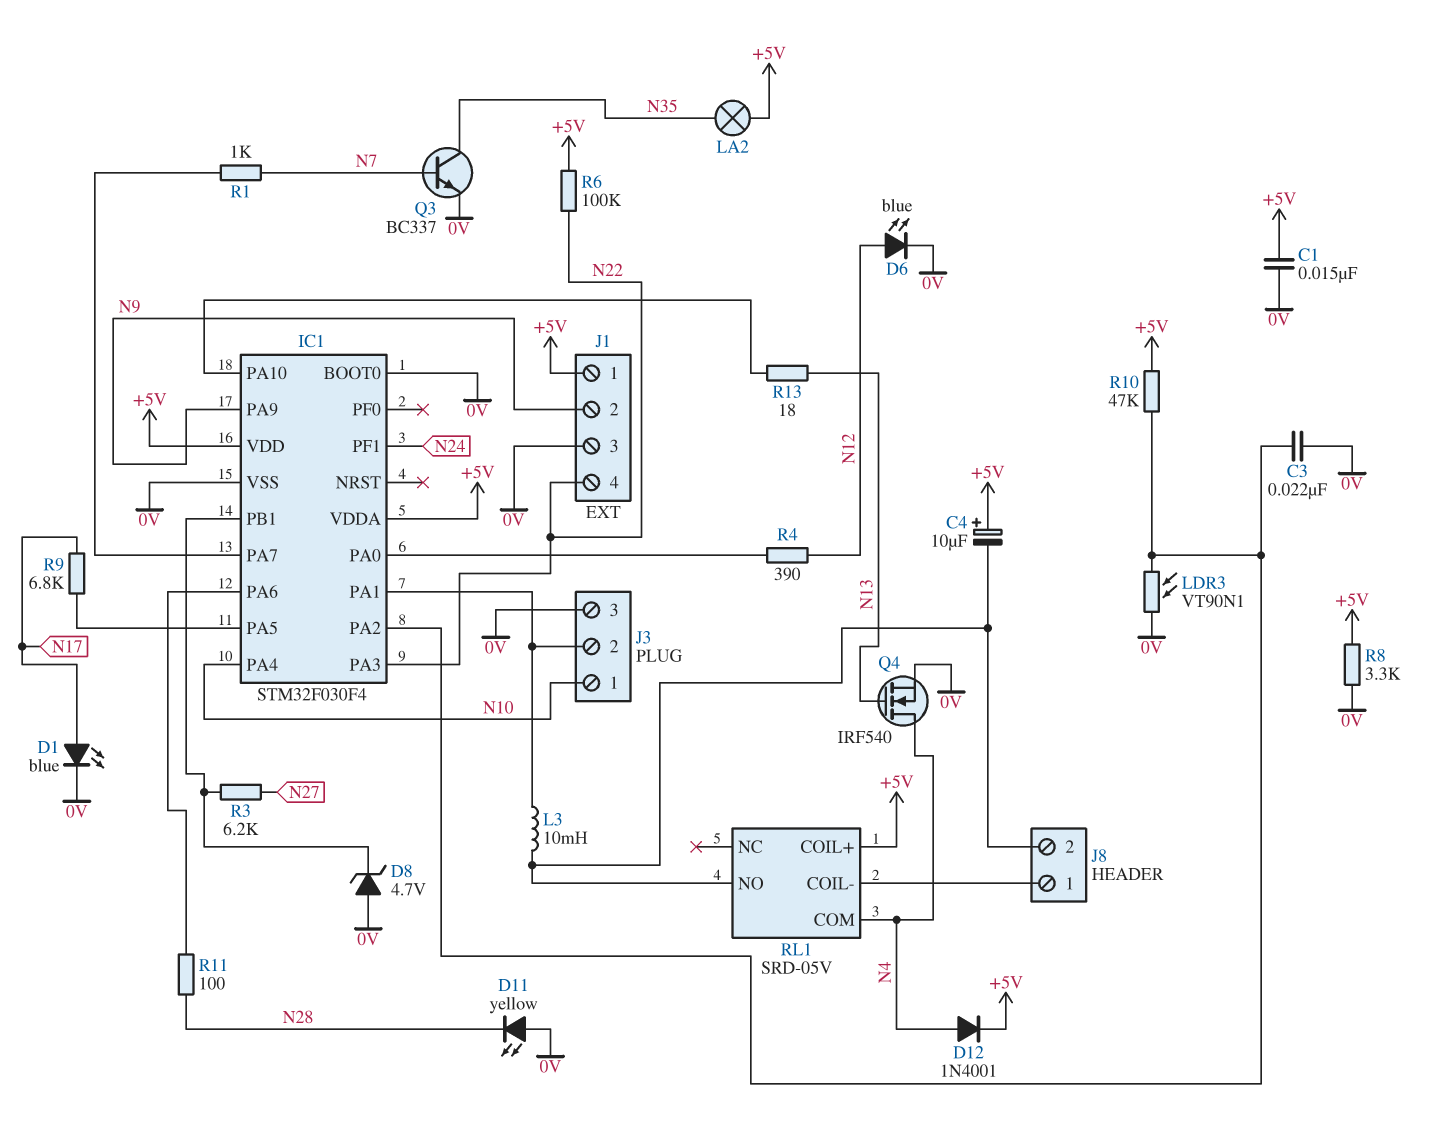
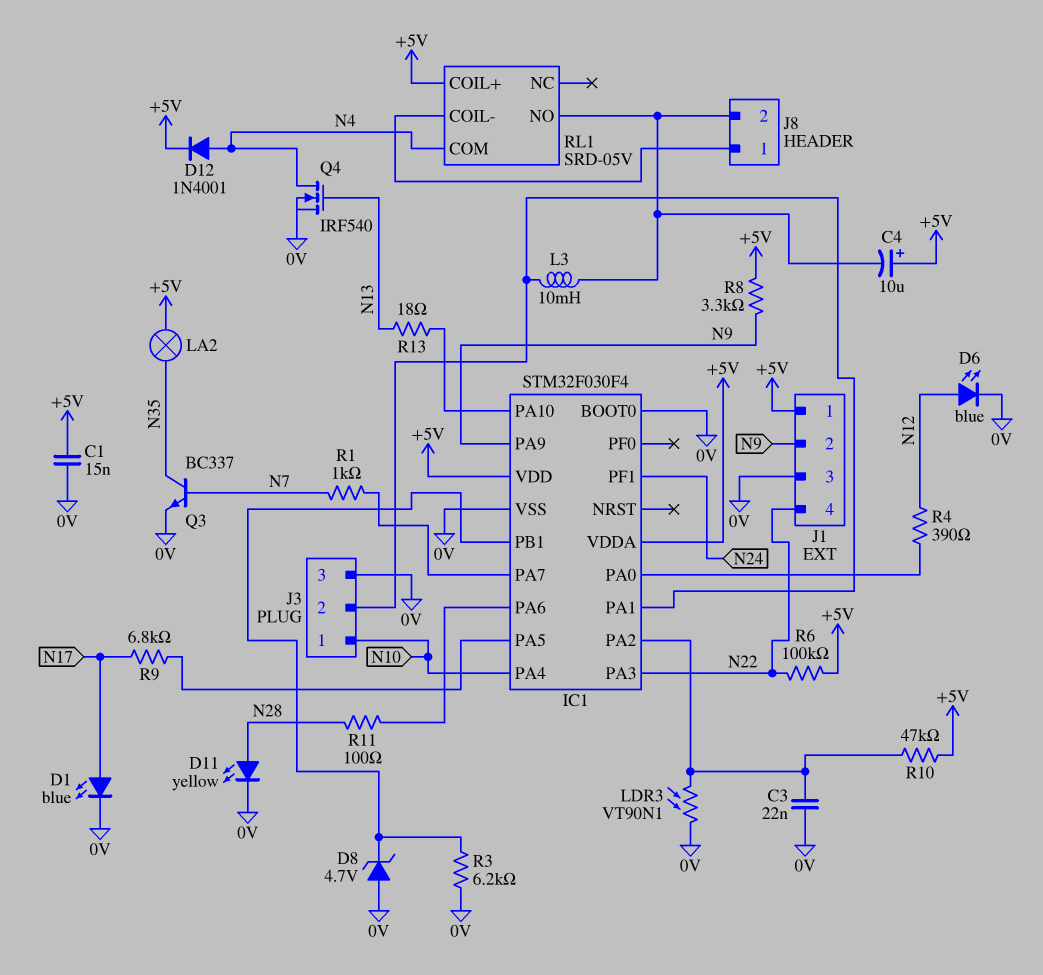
D11: LED yellow (A 0V, K N28) -> LED yellow (A N28, K 0V)
R3: 6.2k (IC1/PB1, N27) -> 6.2k (0V, IC1/PB1)
R8: 3.3k (+5V, 0V) -> 3.3k (+5V, N9)

